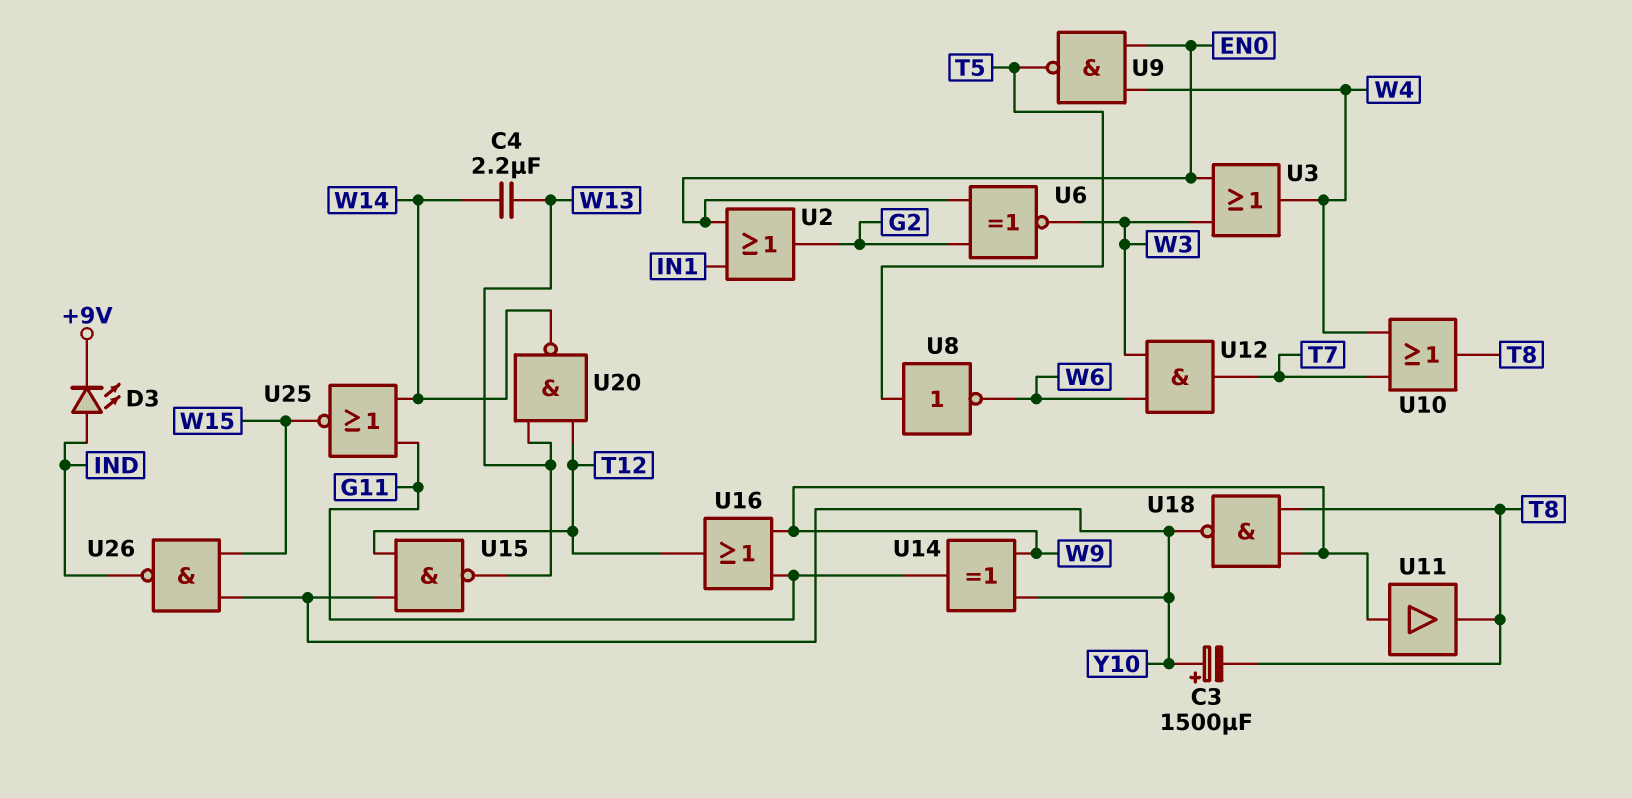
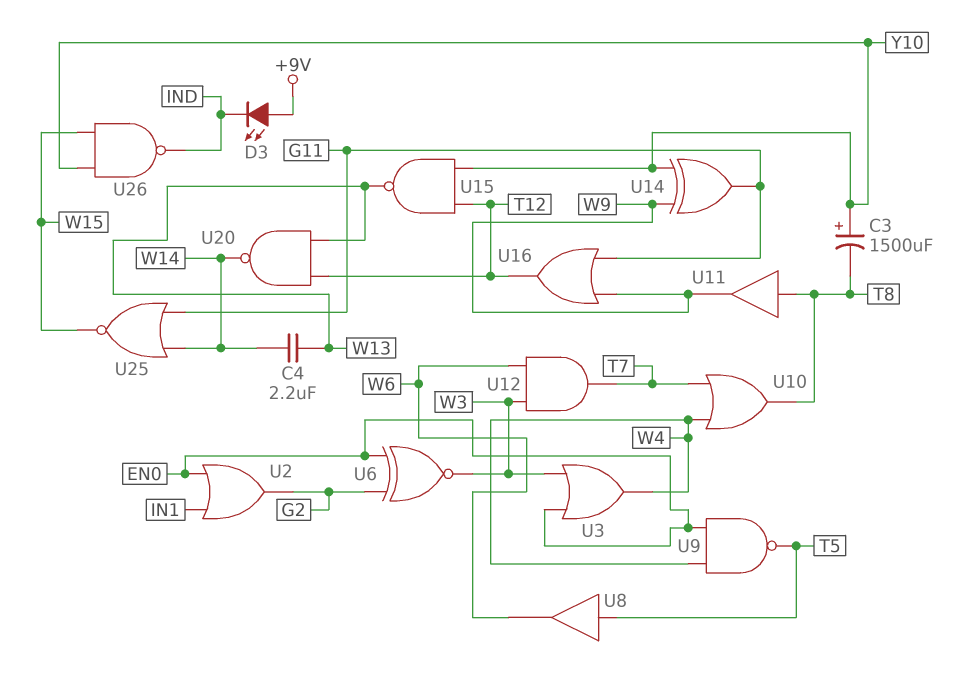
D3: LED (A IND, K +9V) -> LED (A +9V, K IND)
U8: NOT (in T5, out W6) -> buffer (in T5, out W6)
U11: buffer (in W9, out T8) -> buffer (in T8, out W9)
U18: NAND (in T8, in W9, out Y10) -> none

